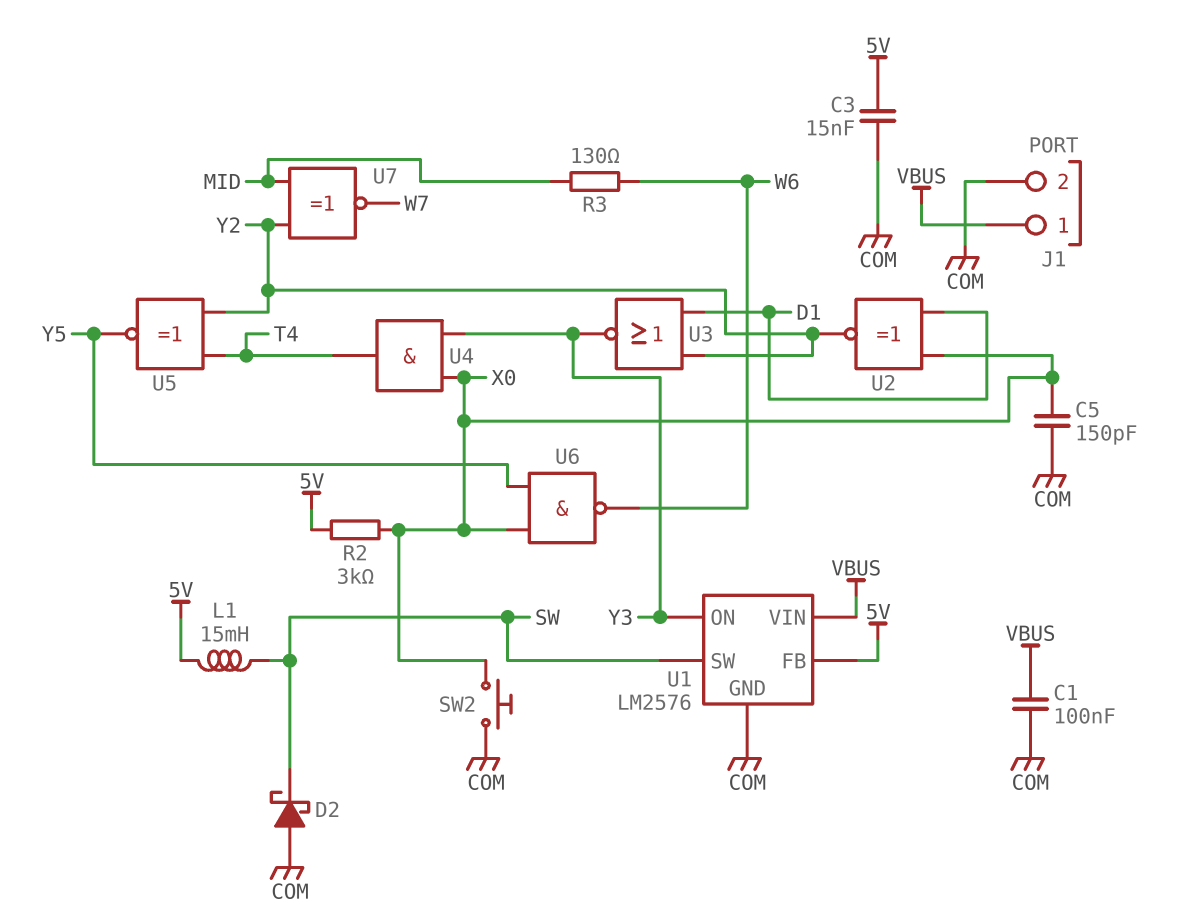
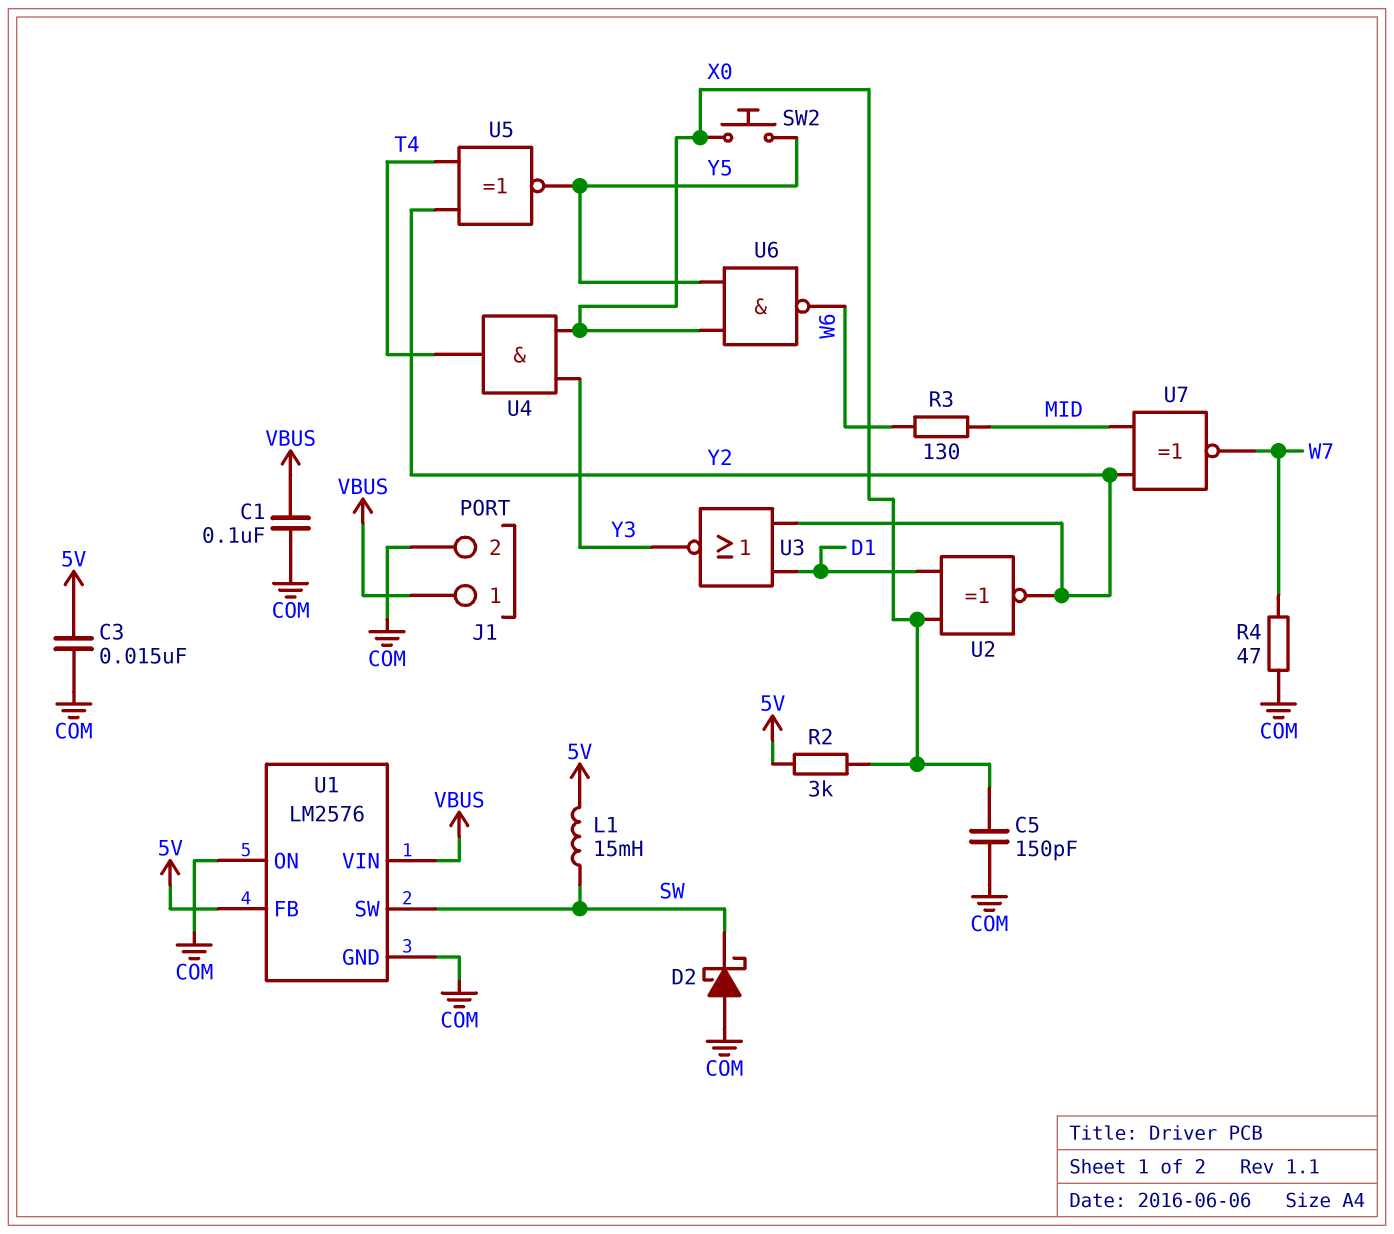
R4: none -> 47 (COM, W7)
SW2: button (COM, X0) -> button (X0, Y5)
U1 pin ON: Y3 -> COM

